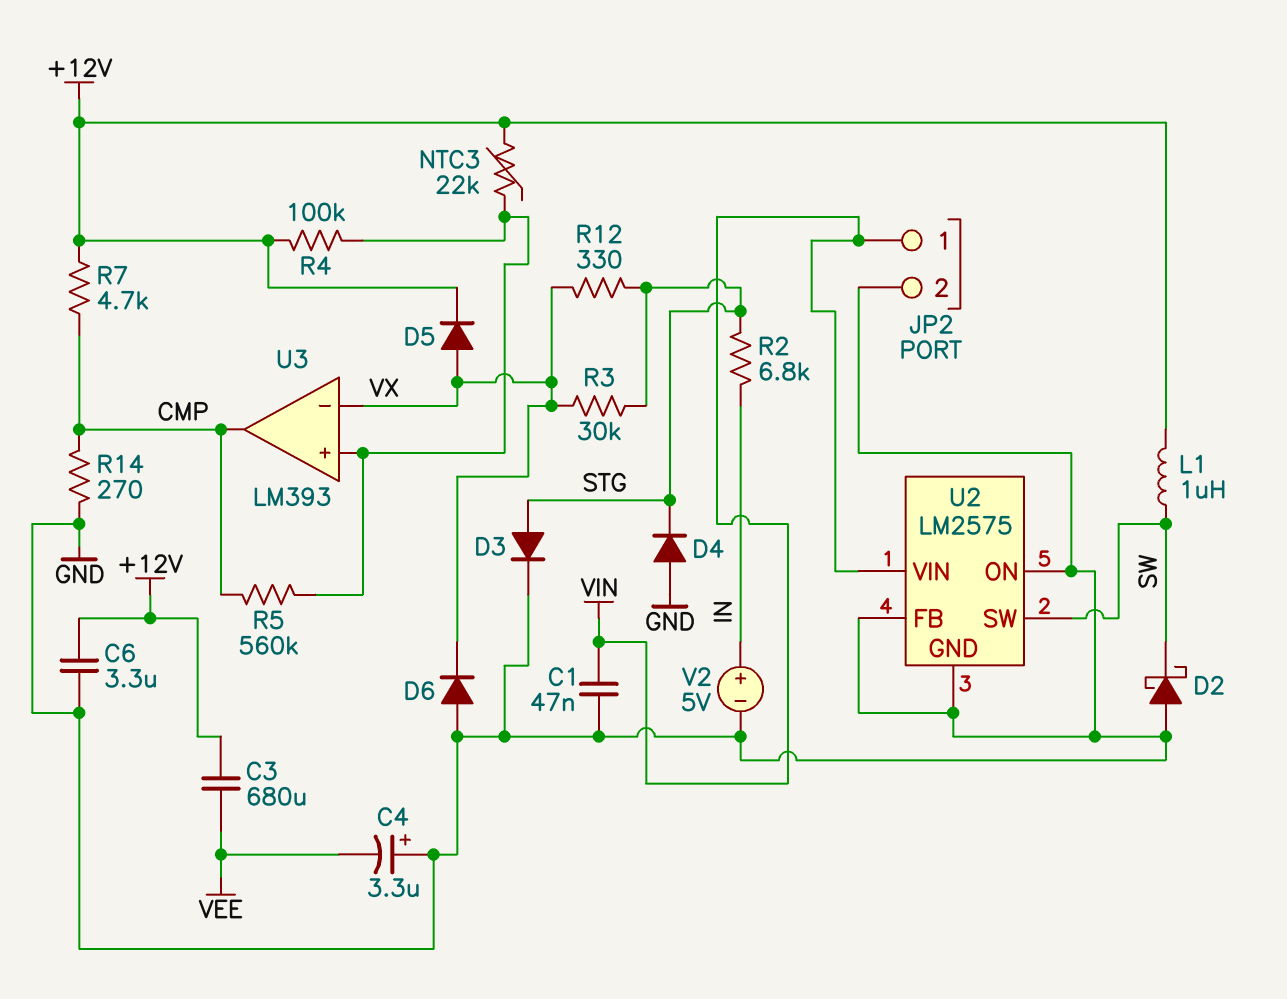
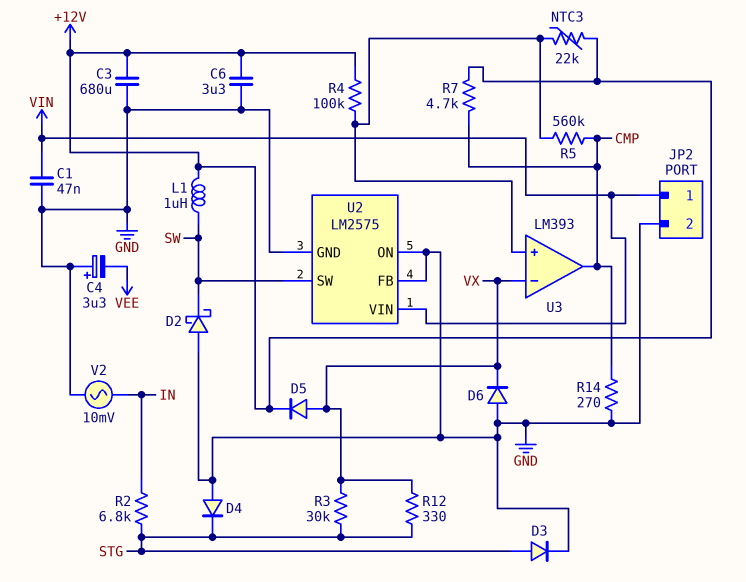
C3: 680uF (+12V, VEE) -> 680uF (+12V, GND)
V2: 5V (plus IN, minus GND) -> AC 10mV (GND, IN)

